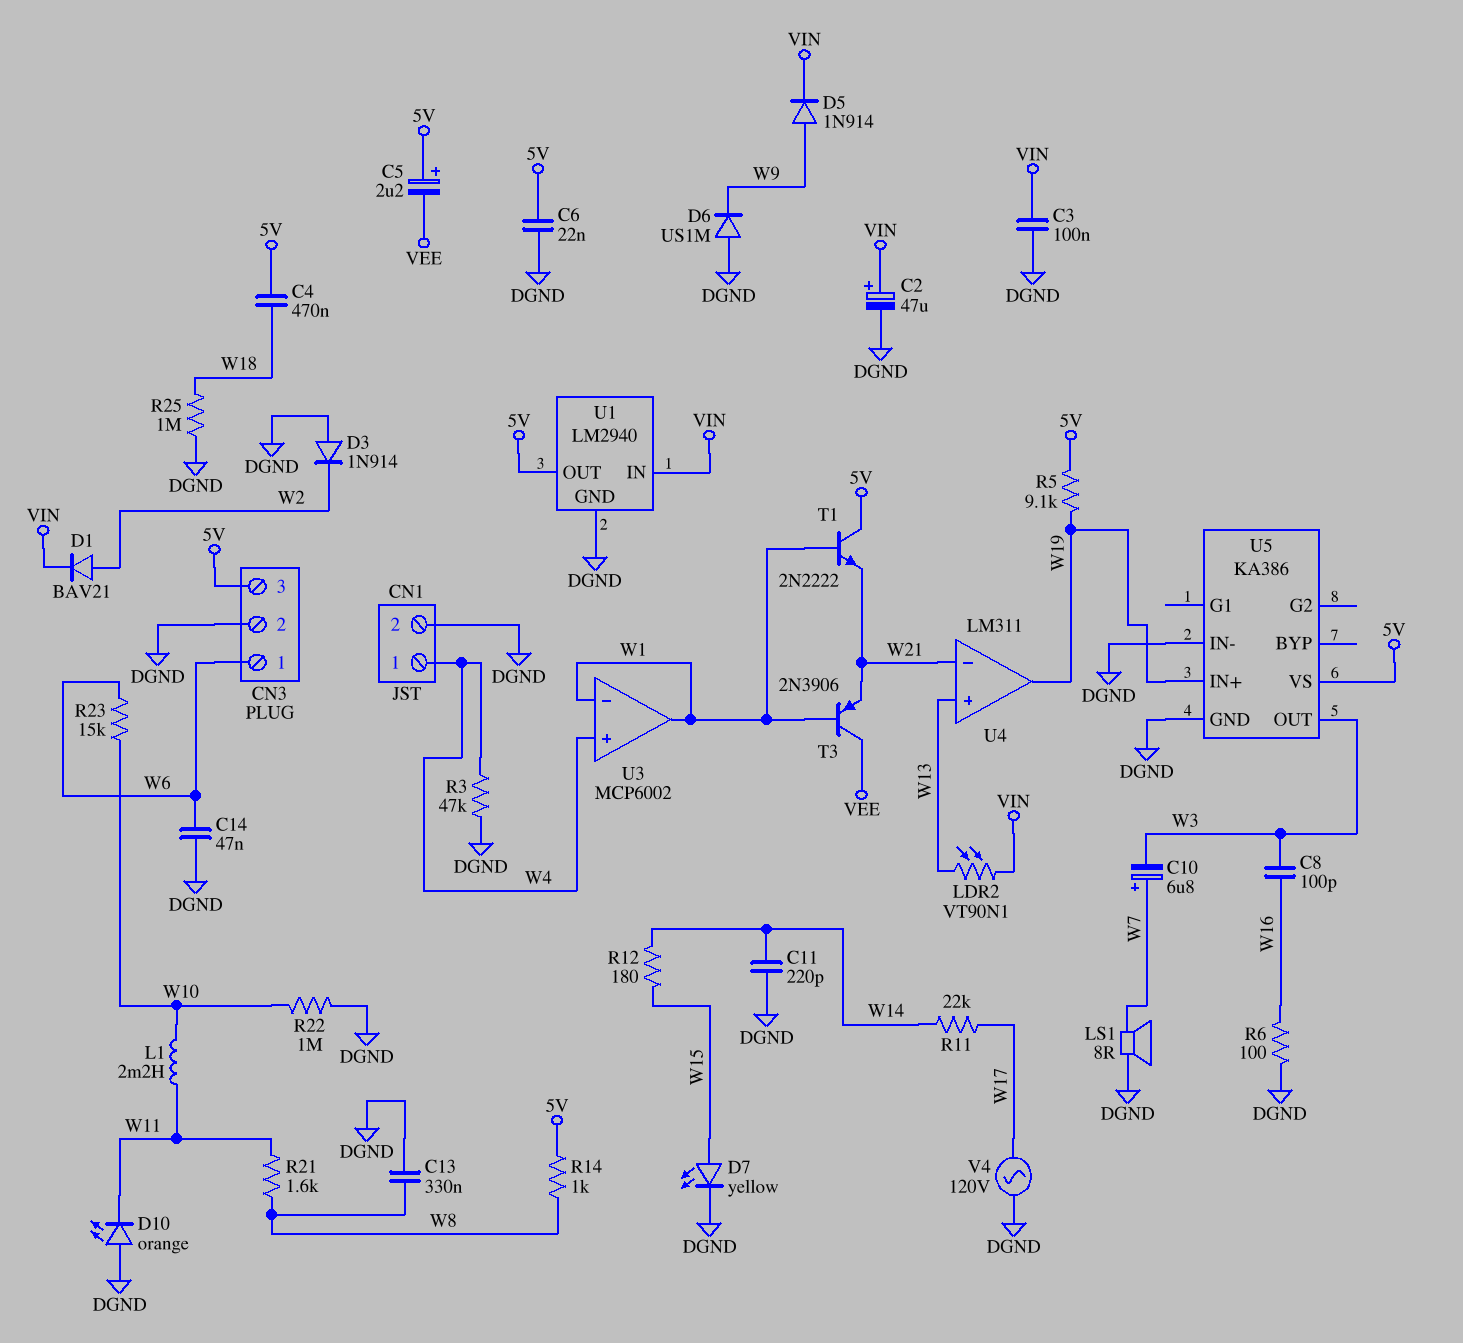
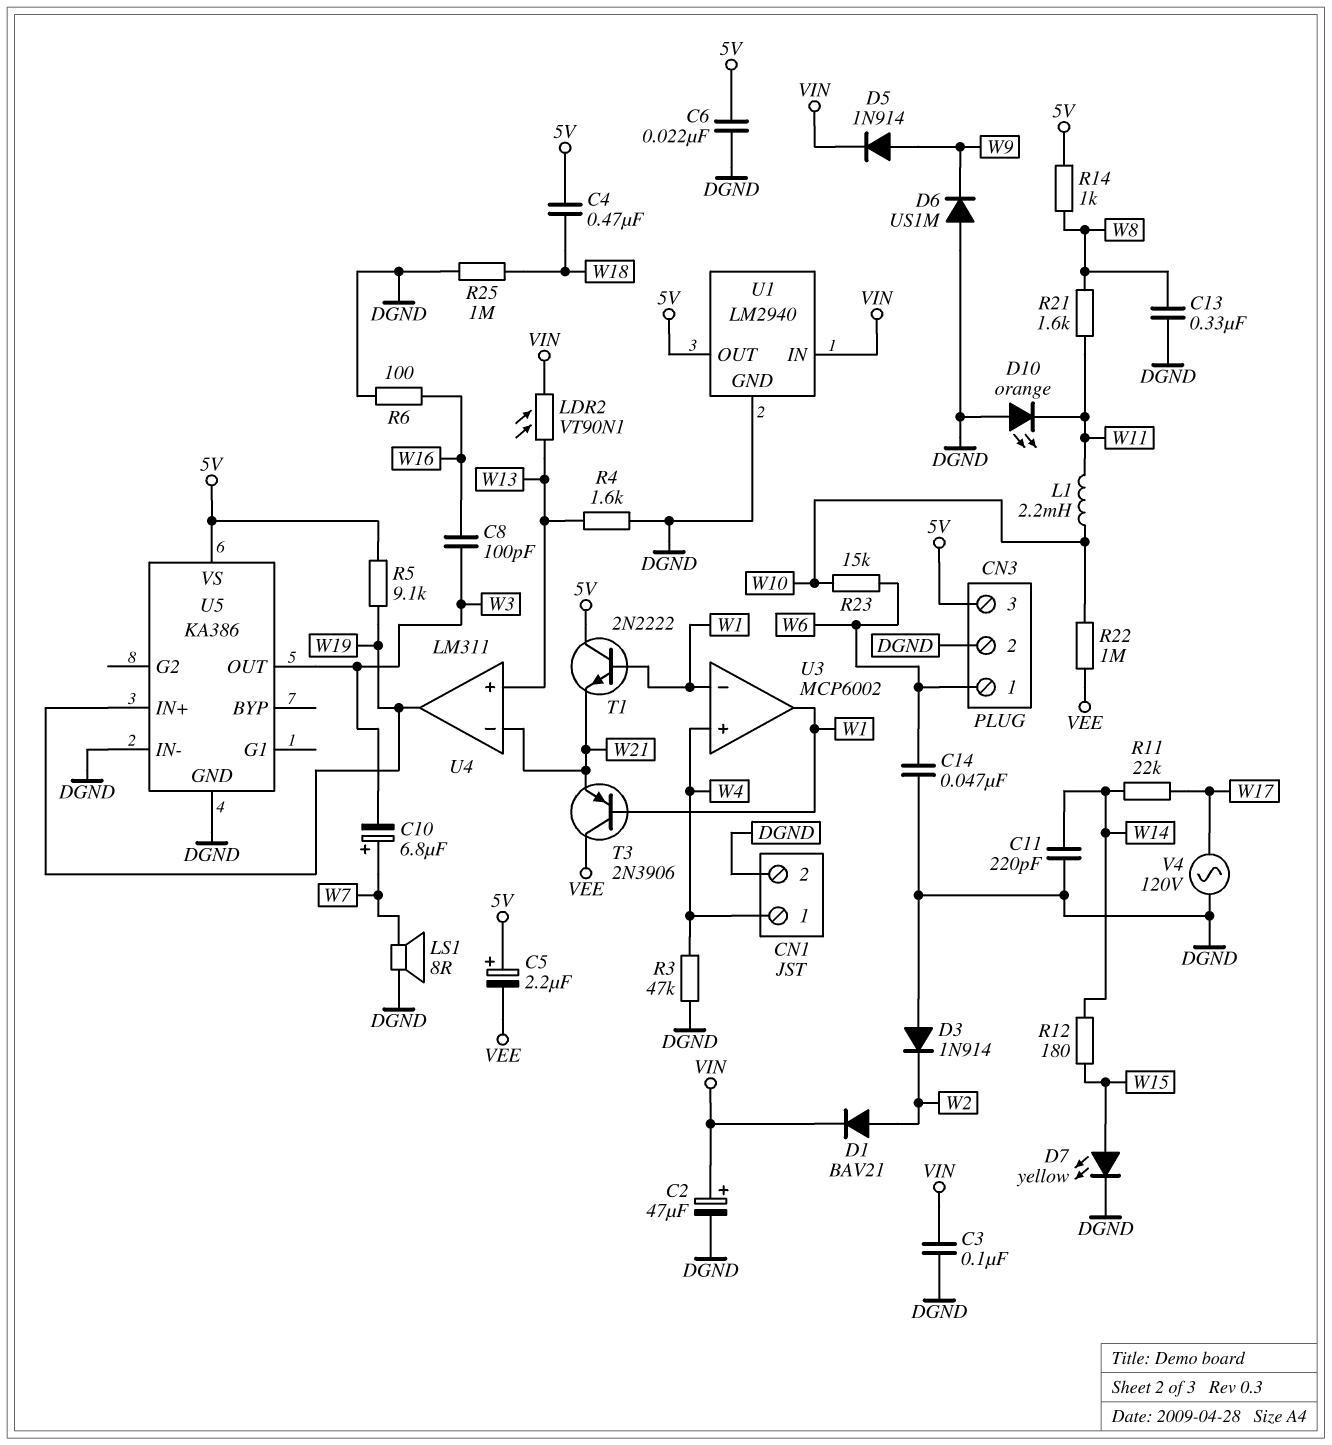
R4: none -> 1.6k (DGND, W13)
R22: 1M (DGND, W10) -> 1M (VEE, W10)

